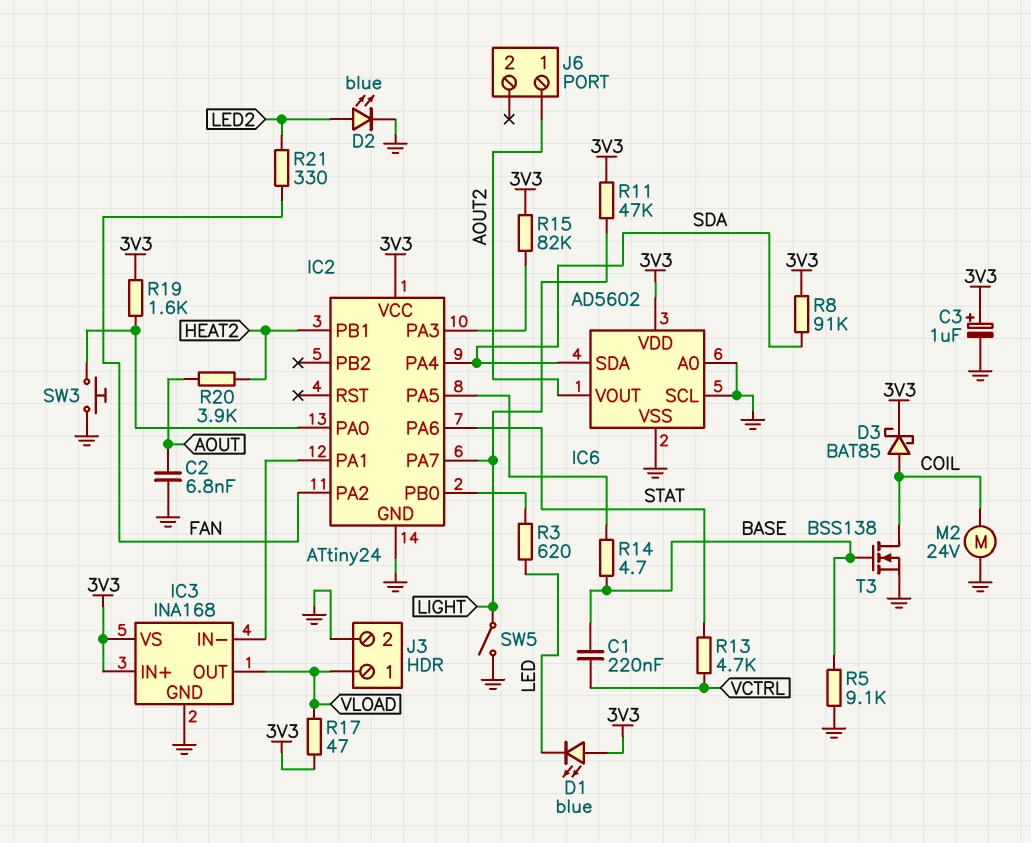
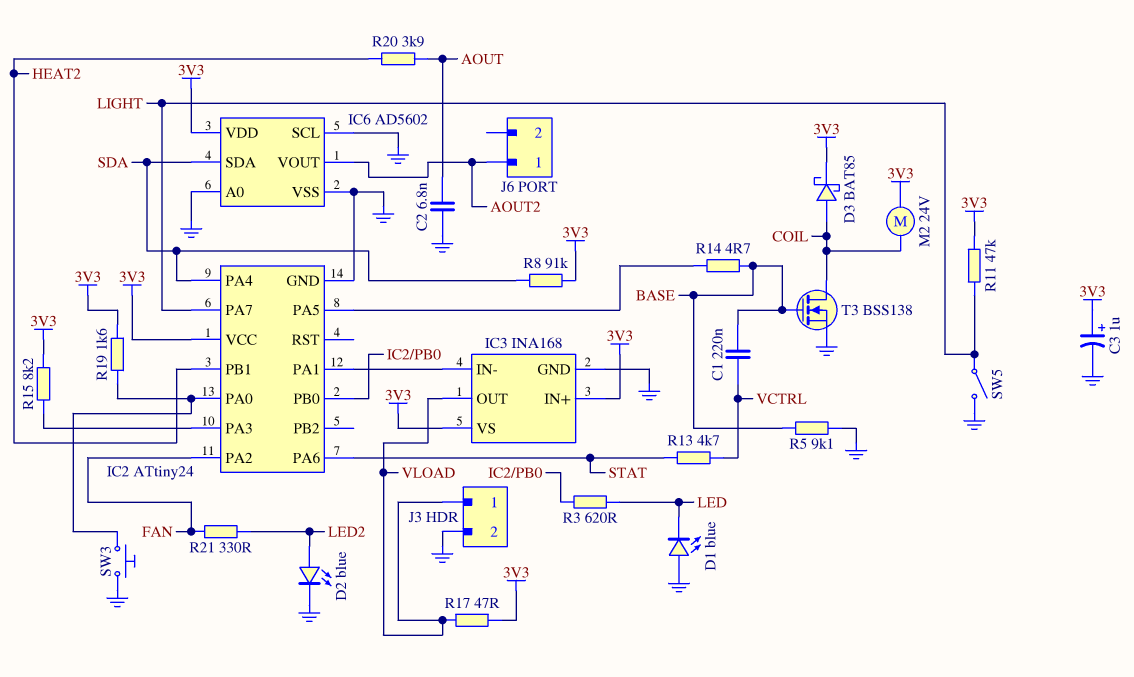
D1: LED blue (A 3V3, K LED) -> LED blue (A GND, K LED)
M2: motor 24V (COIL, GND) -> motor 24V (3V3, COIL)
R15: 82k (3V3, IC2/PA3) -> 8.2k (3V3, IC2/PA3)

